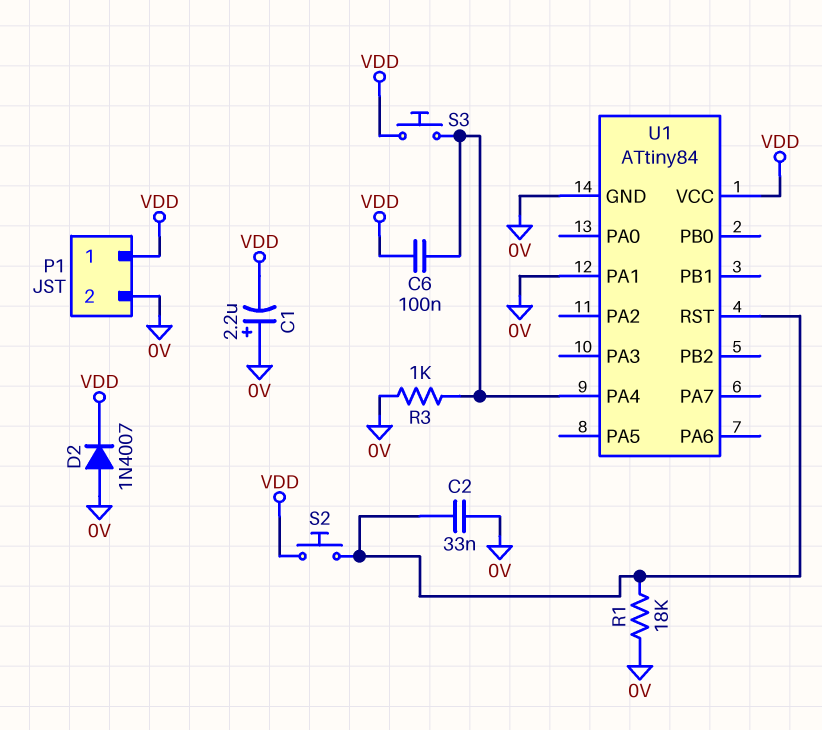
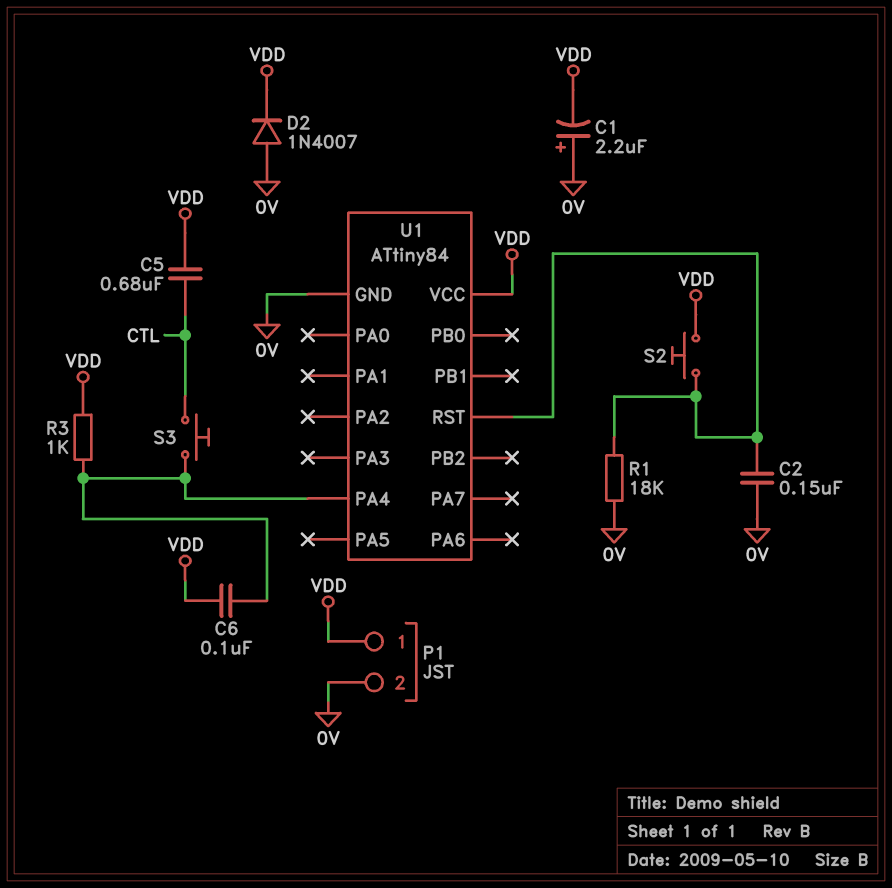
C2: 33nF (0V, U1/RST) -> 150nF (0V, U1/RST)
C5: none -> 680nF (CTL, VDD)
R3: 1k (0V, U1/PA4) -> 1k (U1/PA4, VDD)
S3: button (U1/PA4, VDD) -> button (CTL, U1/PA4)
U1 pin PA1: 0V -> none

